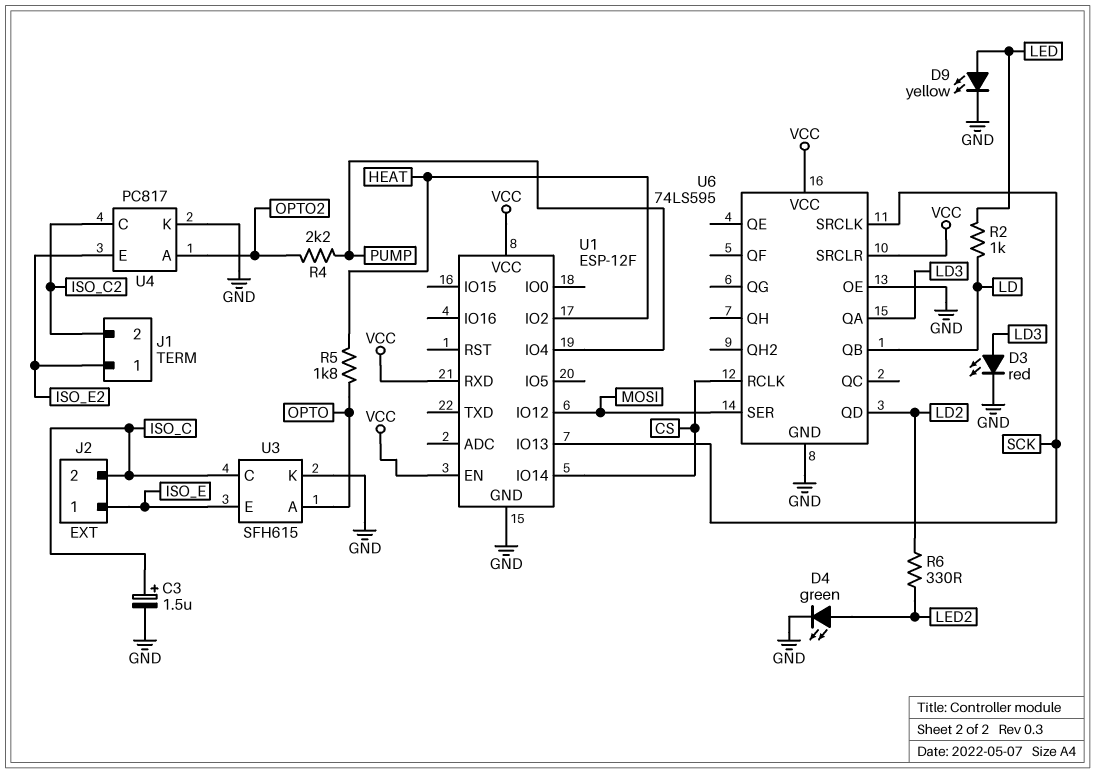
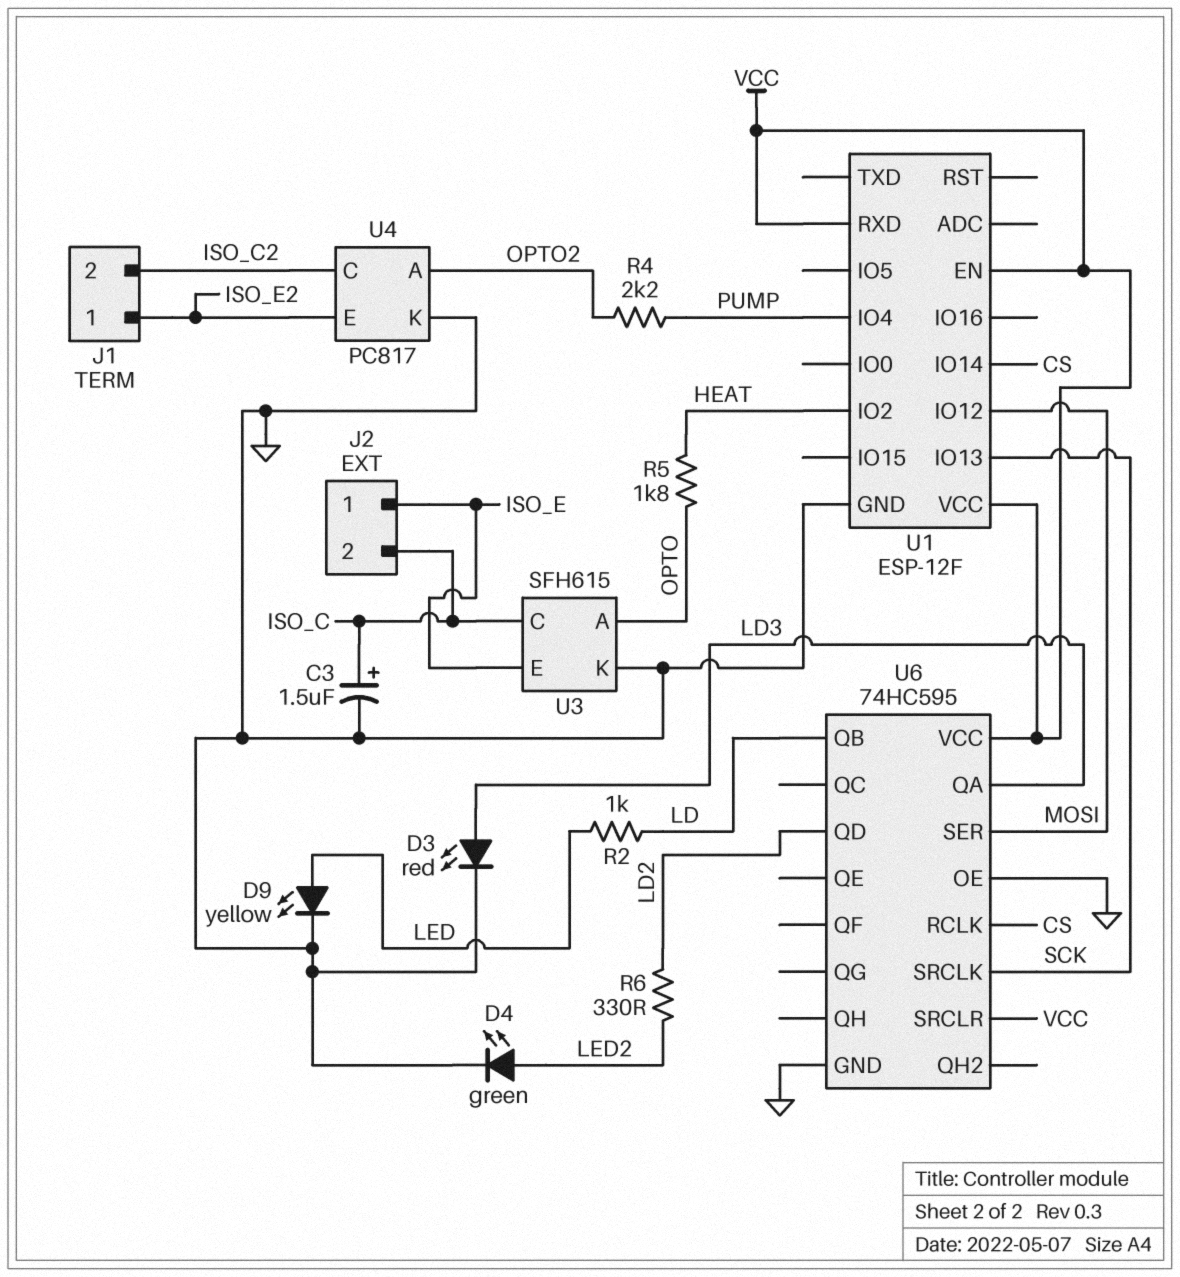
U6: 74LS595 -> 74HC595

